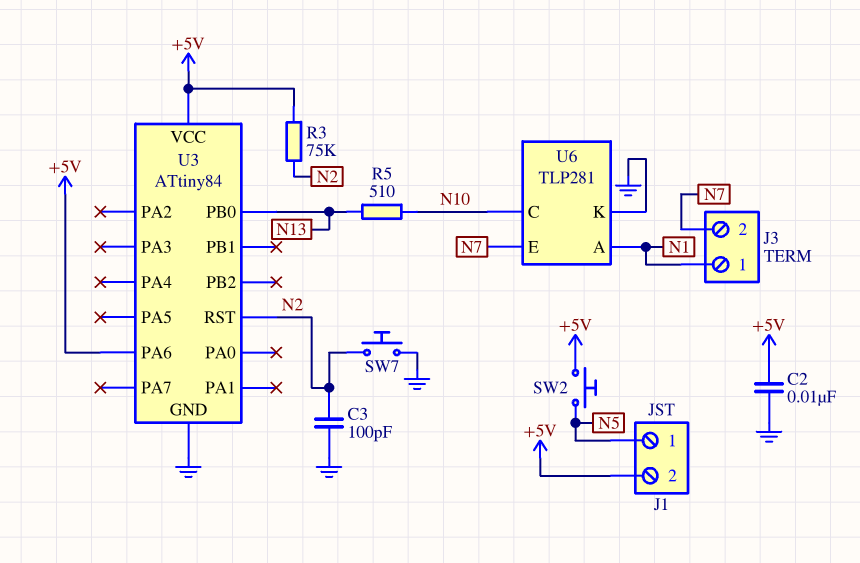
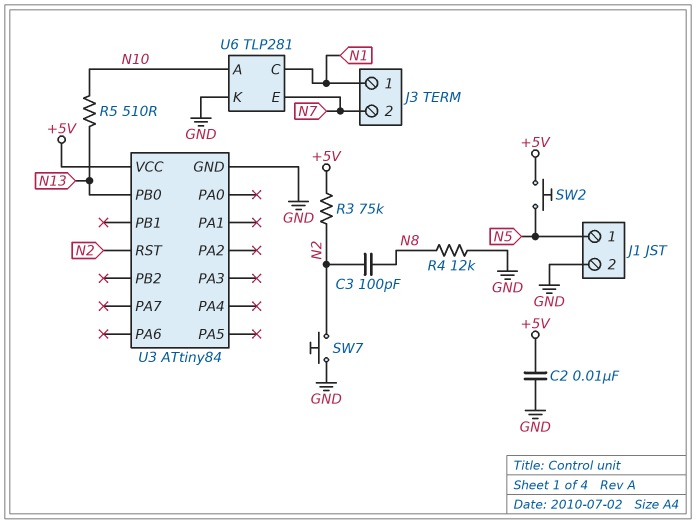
C3: 100pF (GND, N2) -> 100pF (N2, N8)
J1 pin 2: +5V -> GND
R4: none -> 12k (GND, N8)
U3 pin PA6: +5V -> none
U6 pin A: N1 -> N10
U6 pin C: N10 -> N1

